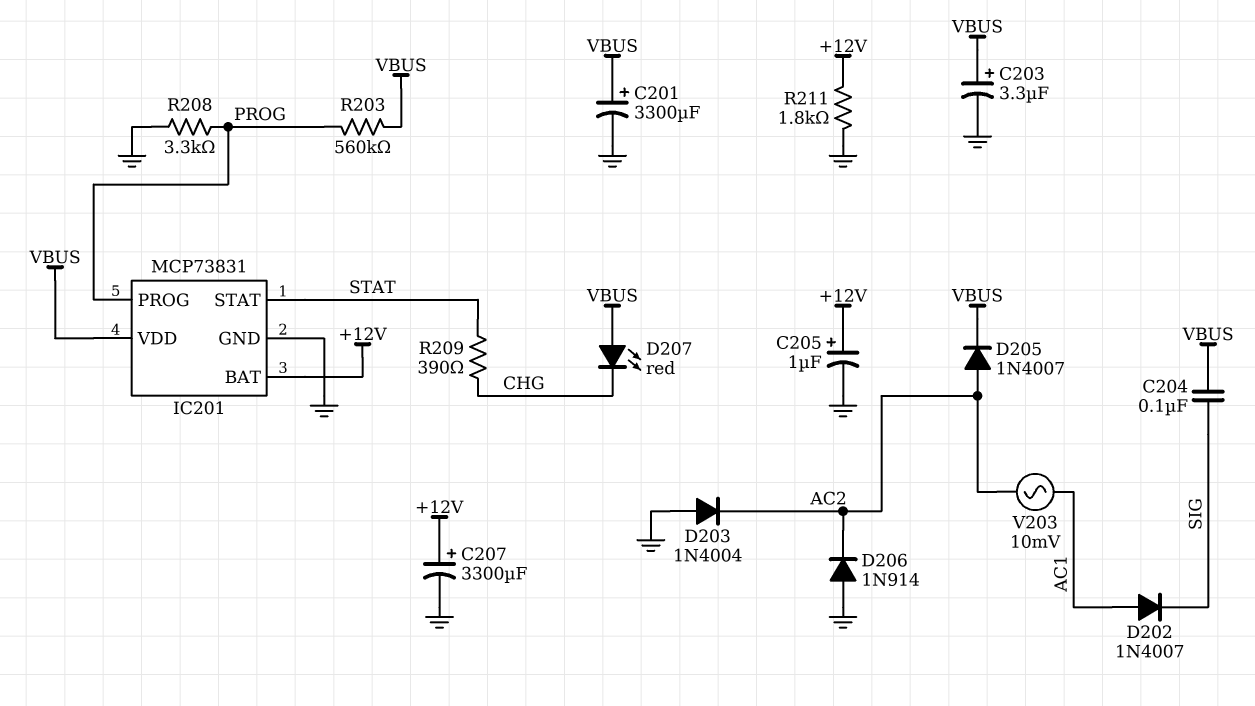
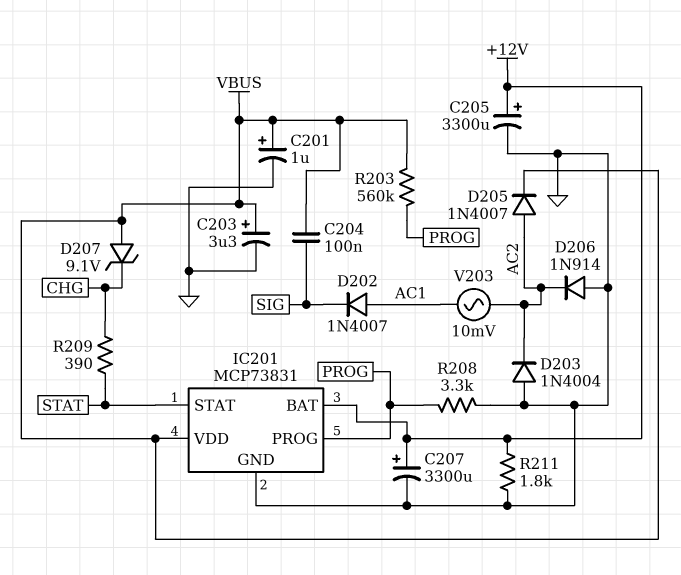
C201: 3300uF (plus VBUS, minus GND) -> 1uF (plus VBUS, minus GND)
C205: 1uF (plus +12V, minus GND) -> 3300uF (plus +12V, minus GND)
D207: LED red (A VBUS, K CHG) -> zener 9.1V (A VBUS, K CHG)

